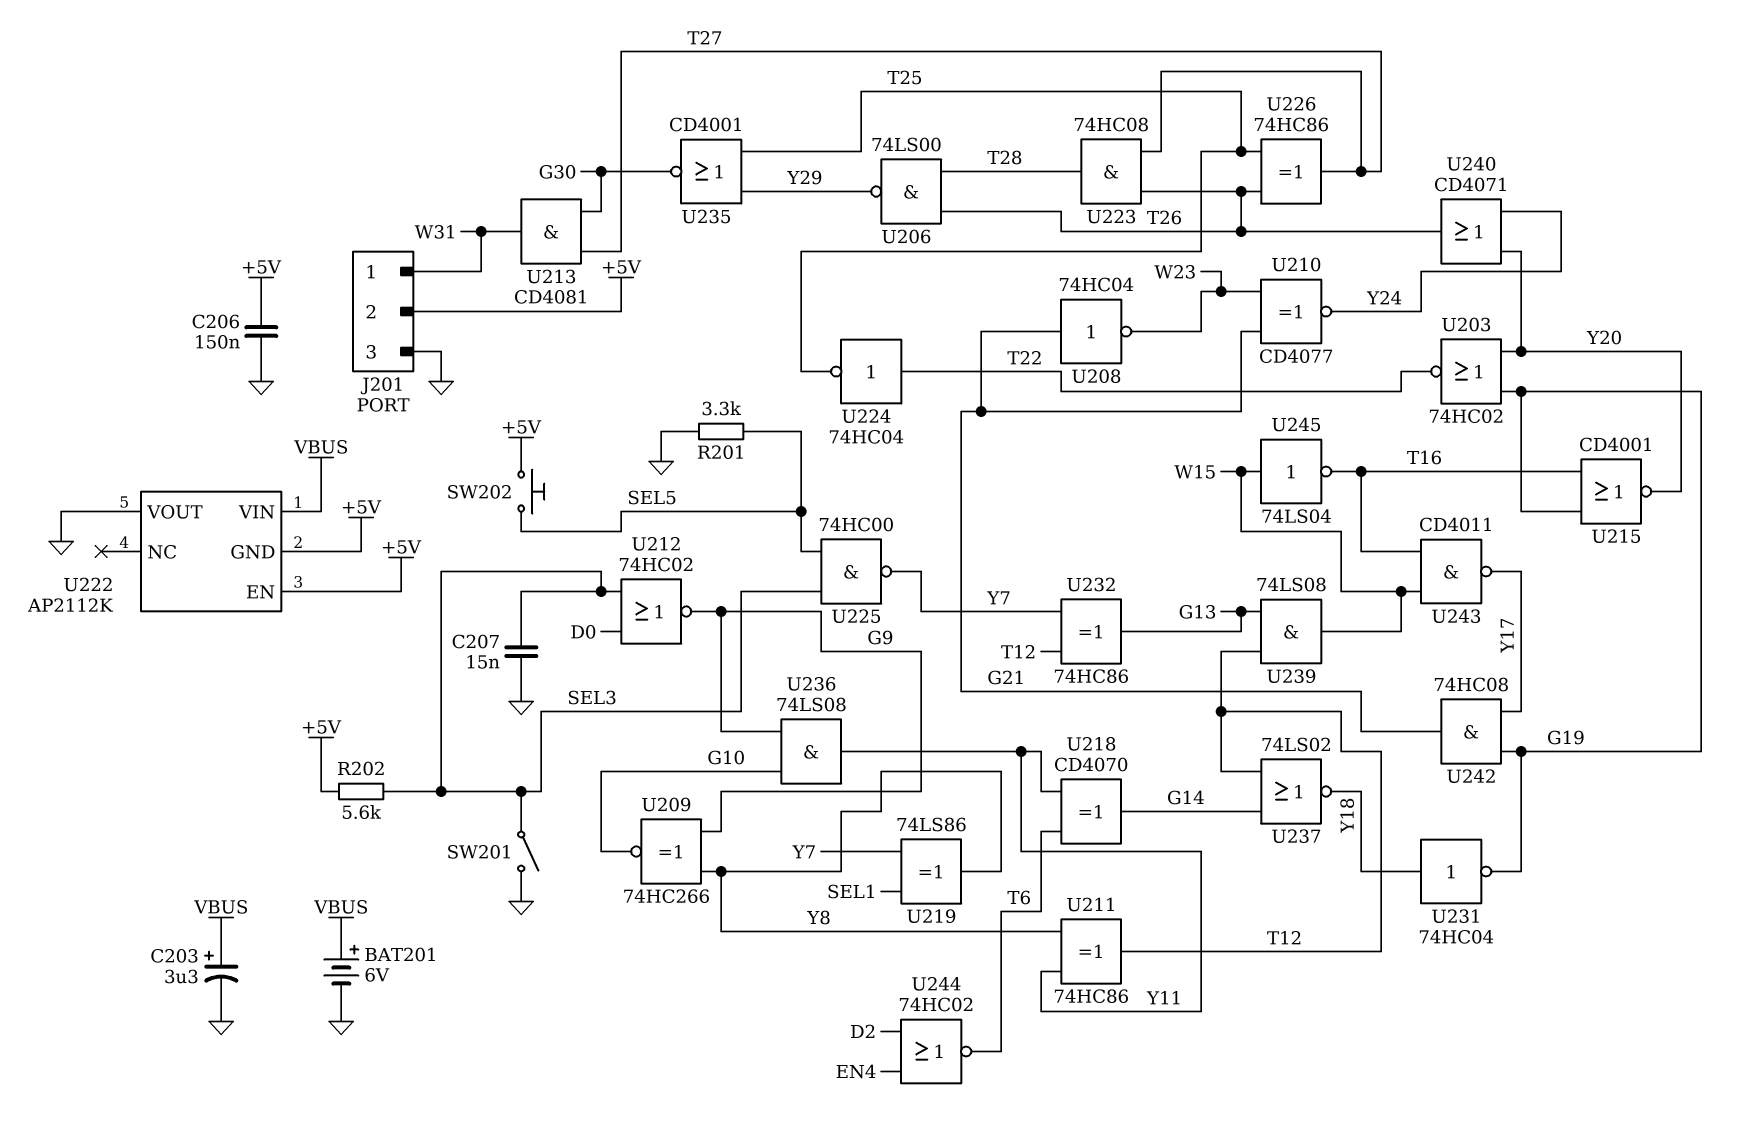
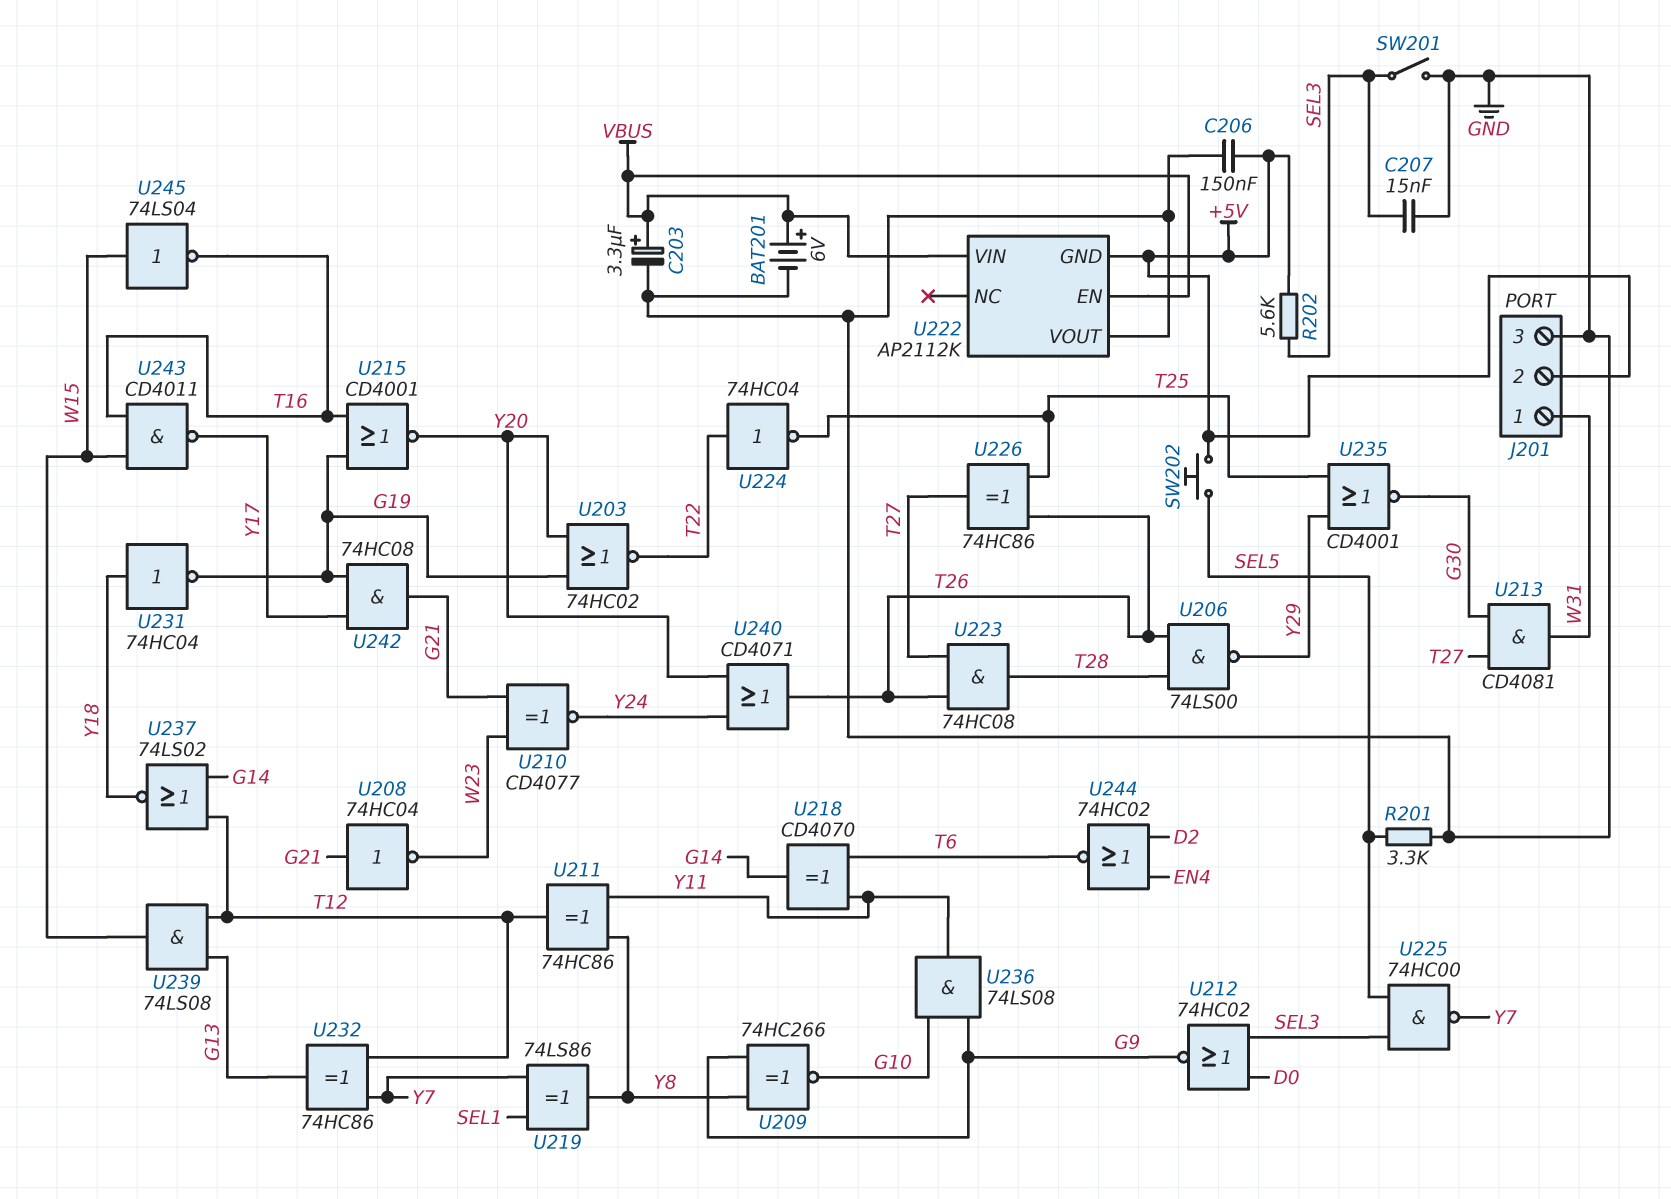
U222 pin EN: +5V -> VBUS

